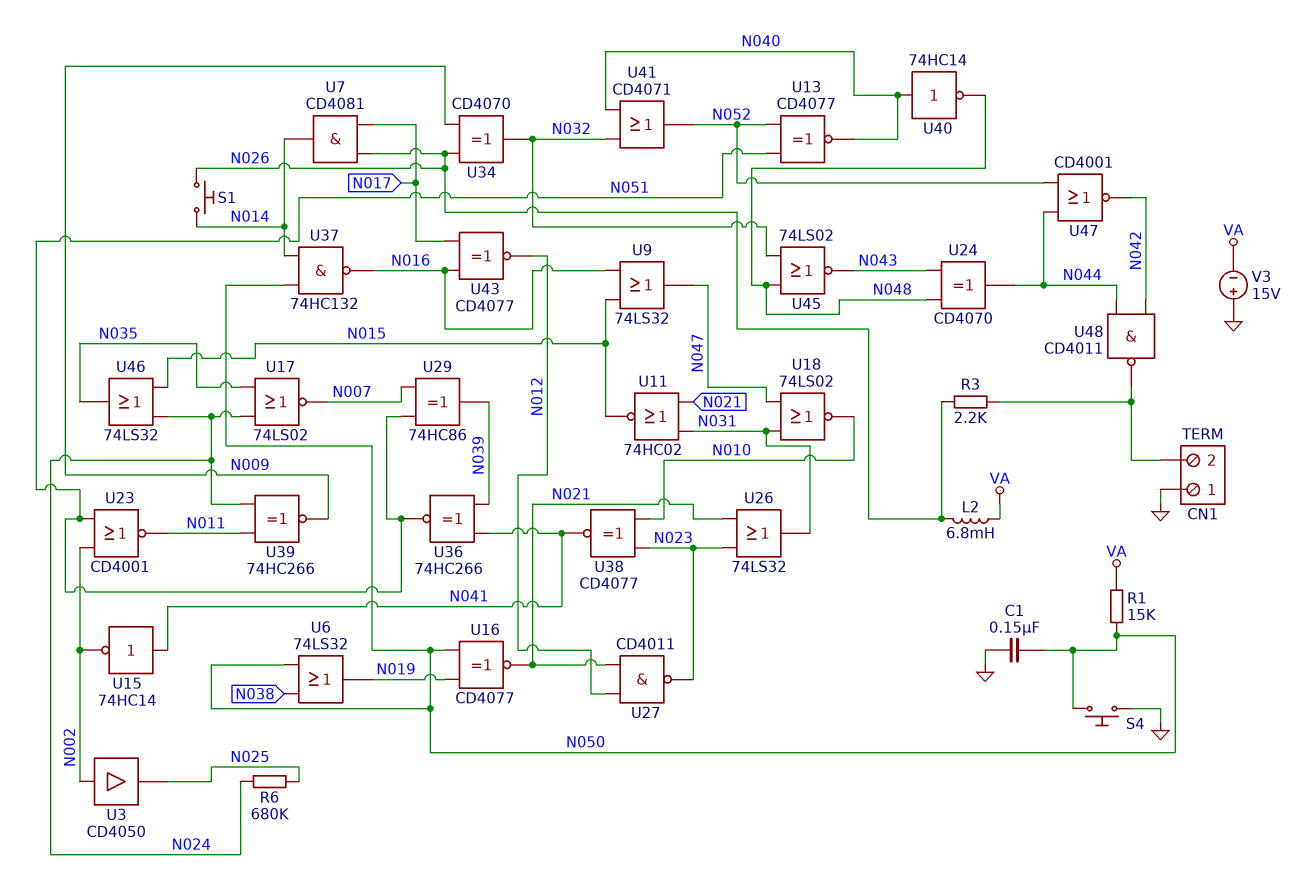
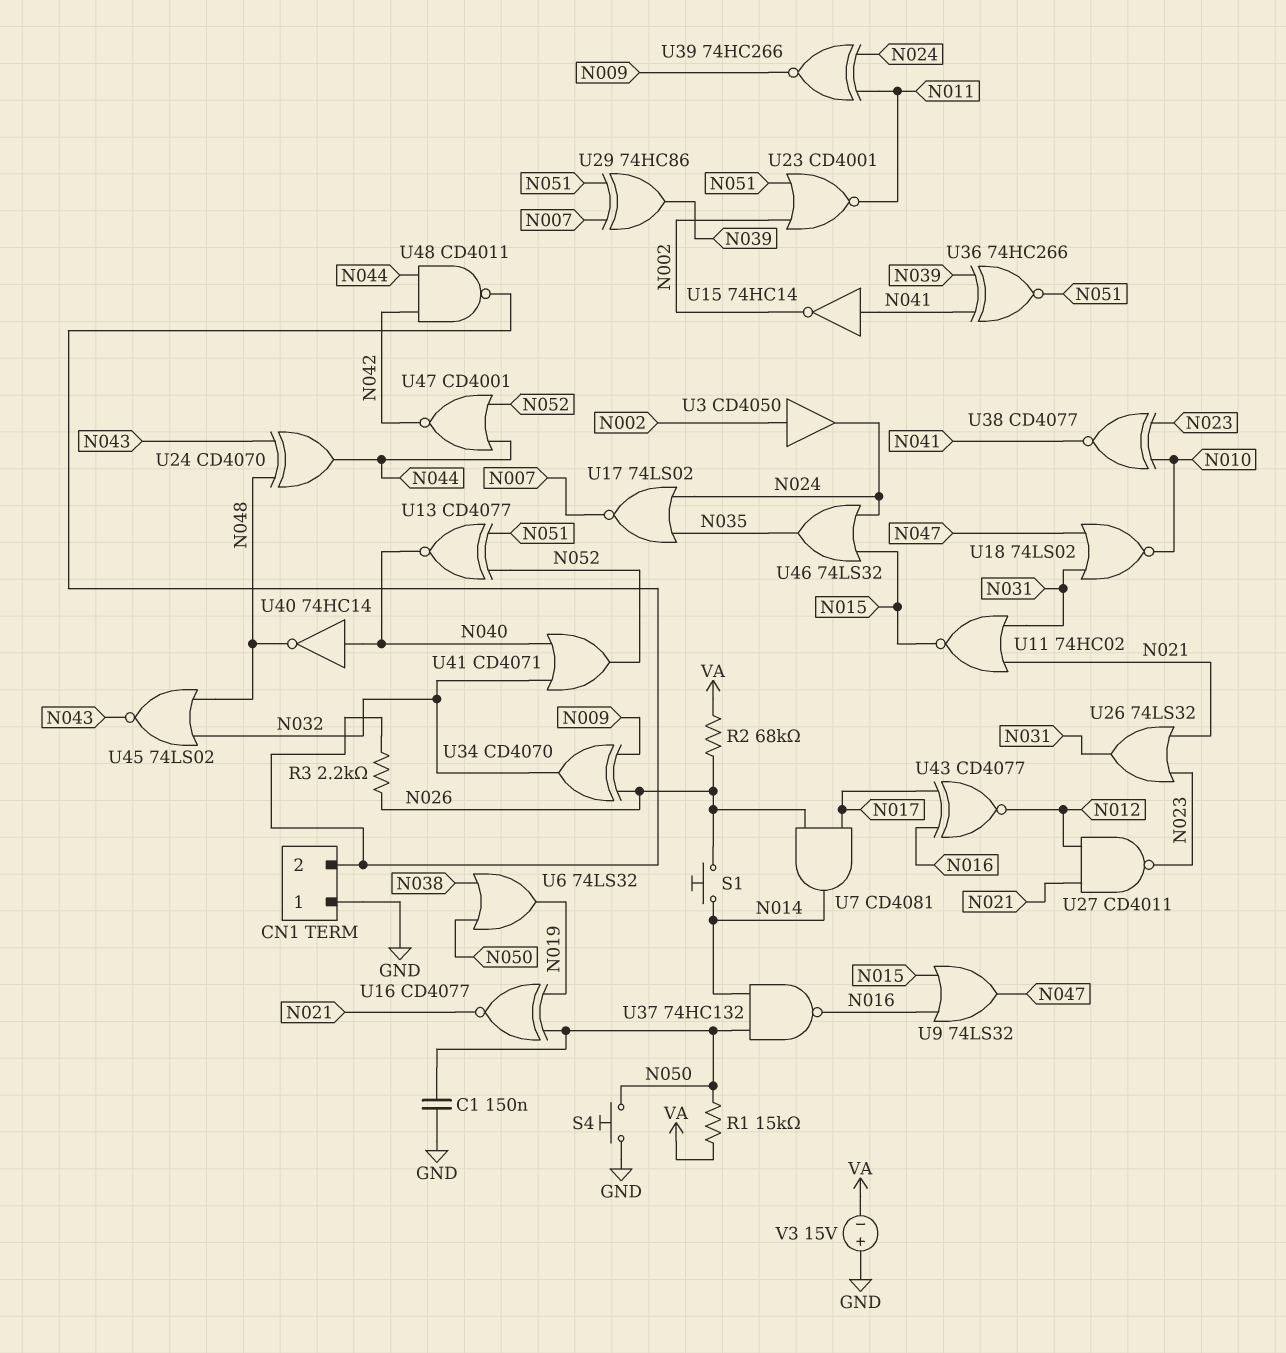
L2: 6.8mH (N026, VA) -> none
R2: none -> 68k (N026, VA)
R6: 680k (N024, N025) -> none
U3: buffer CD4050 (in N002, out N025) -> buffer CD4050 (in N002, out N024)

